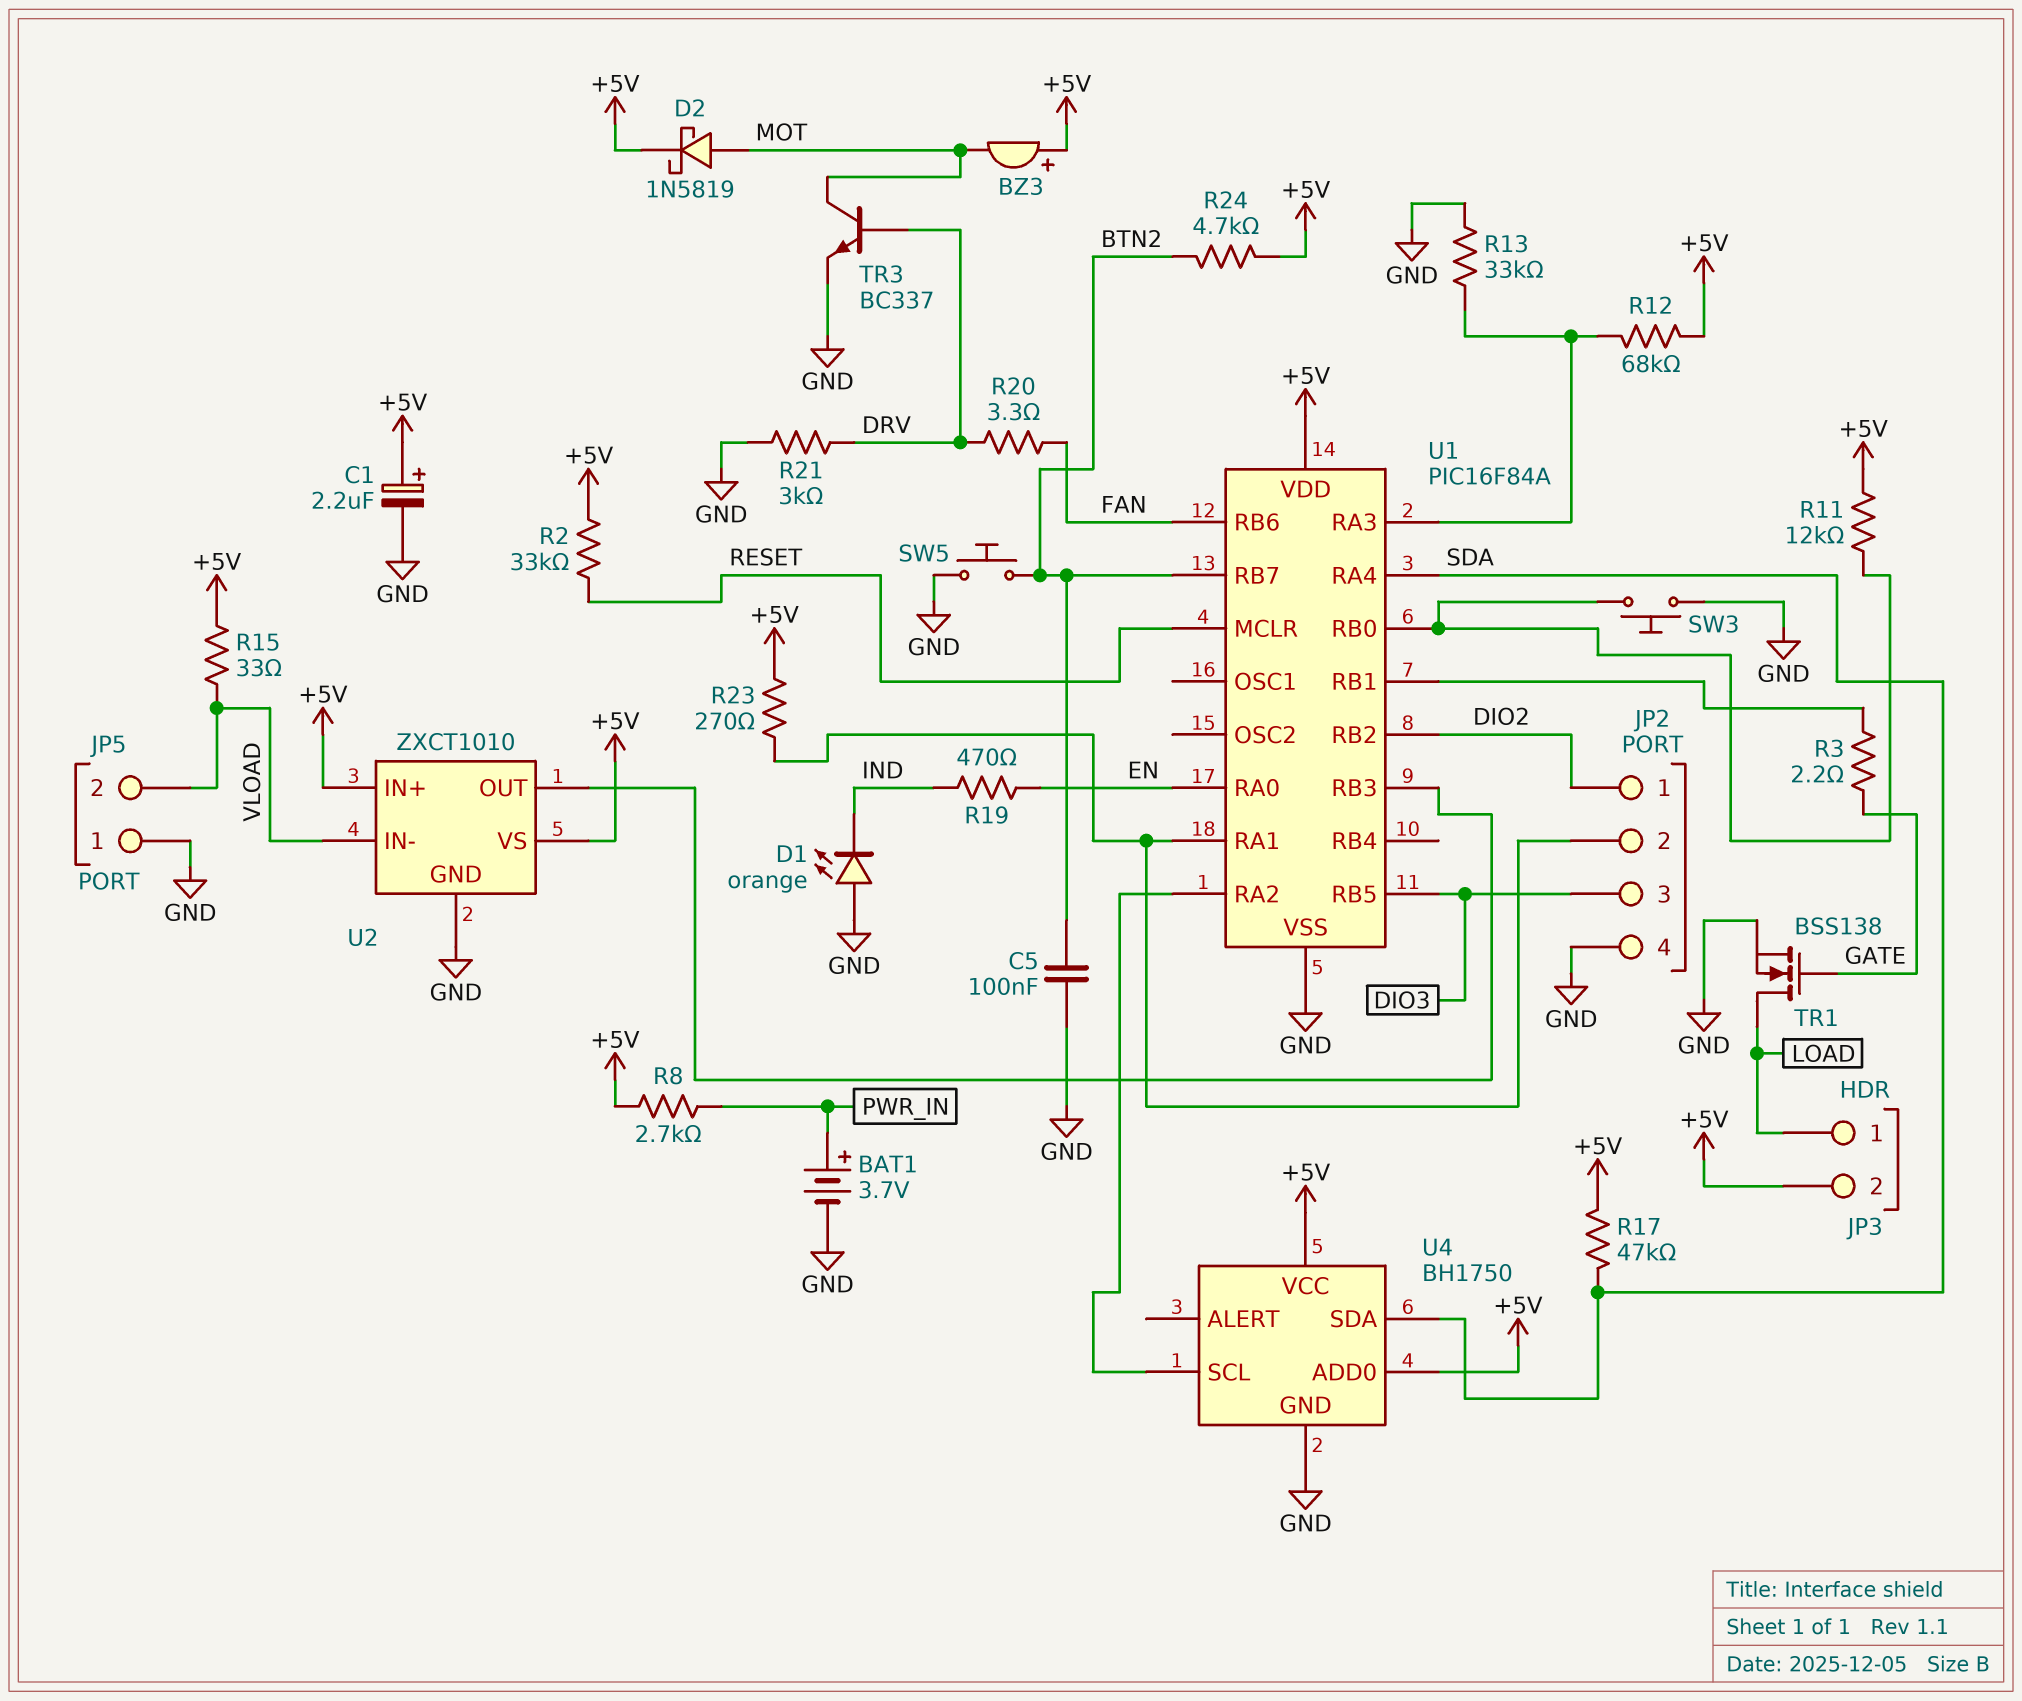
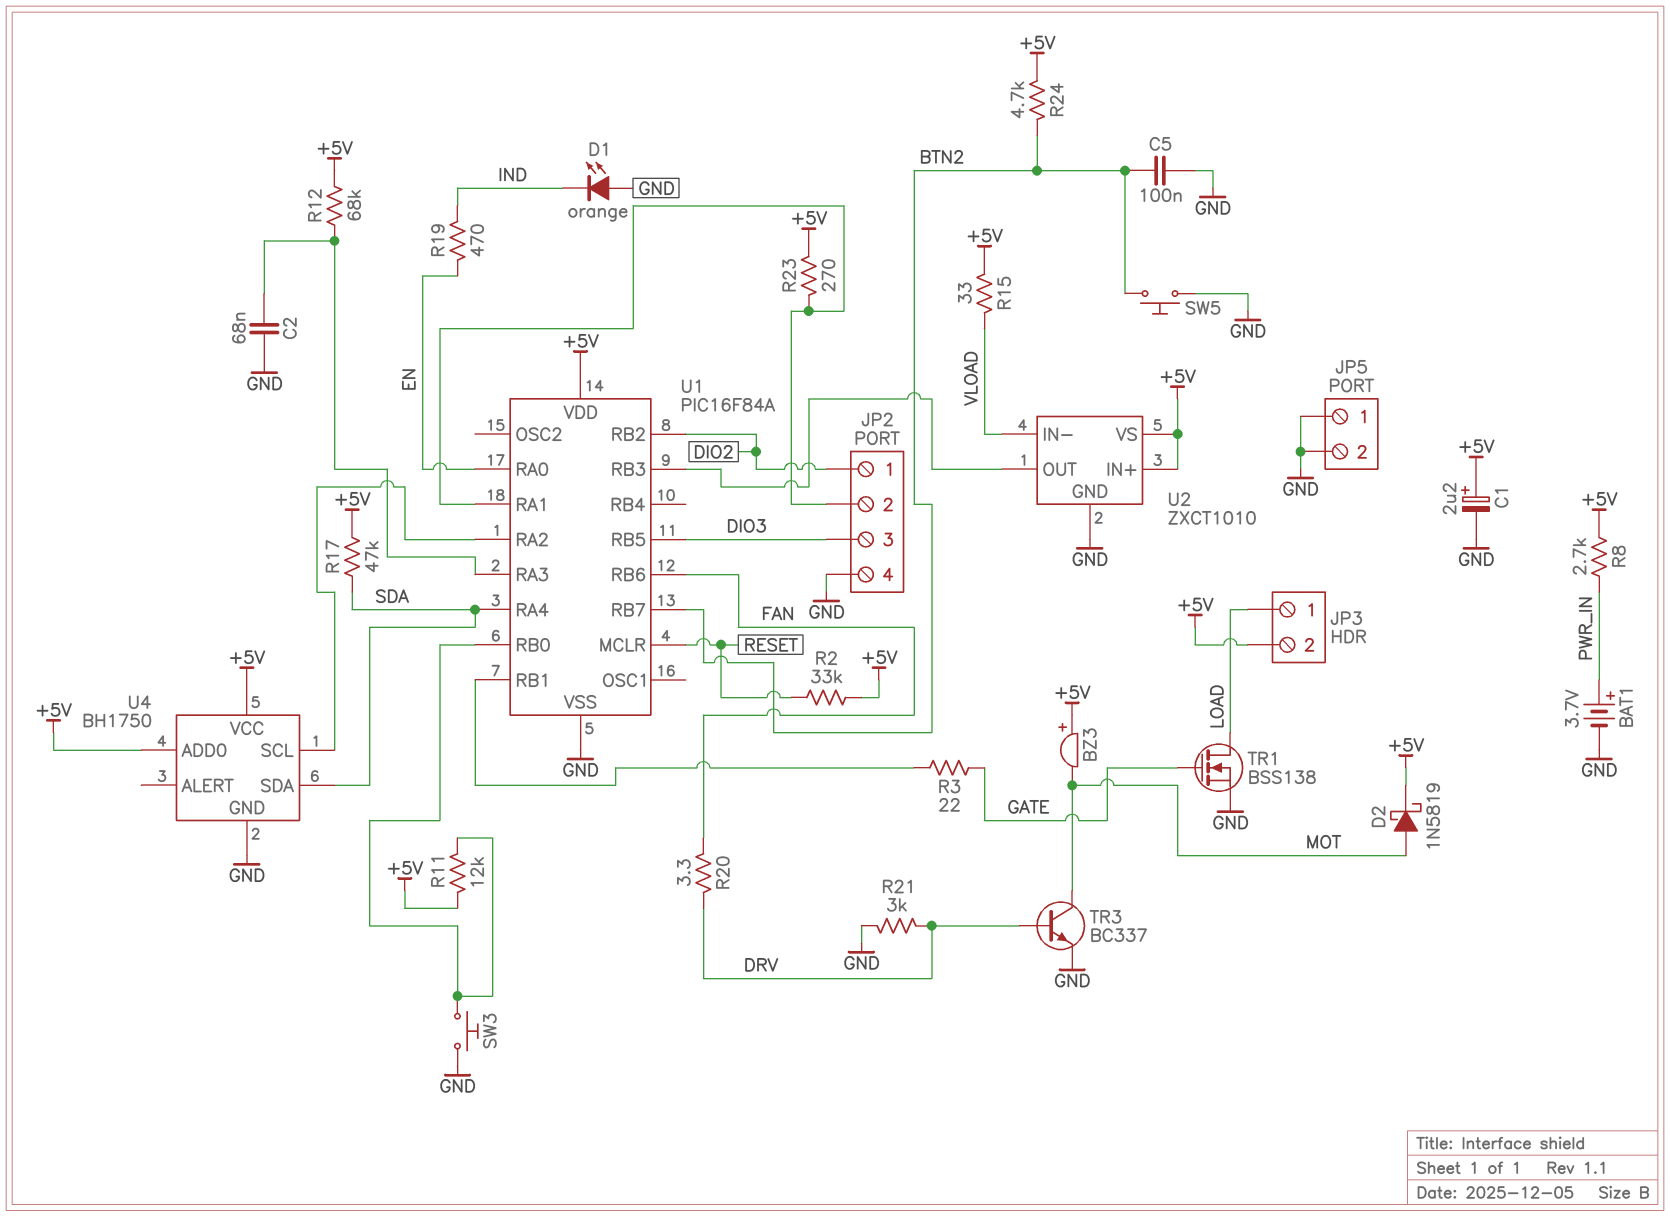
C2: none -> 68nF (GND, U1/RA3)
JP5 pin 2: VLOAD -> GND
R3: 2.2 (GATE, U1/RB1) -> 22 (GATE, U1/RB1)
R13: 33k (GND, U1/RA3) -> none

